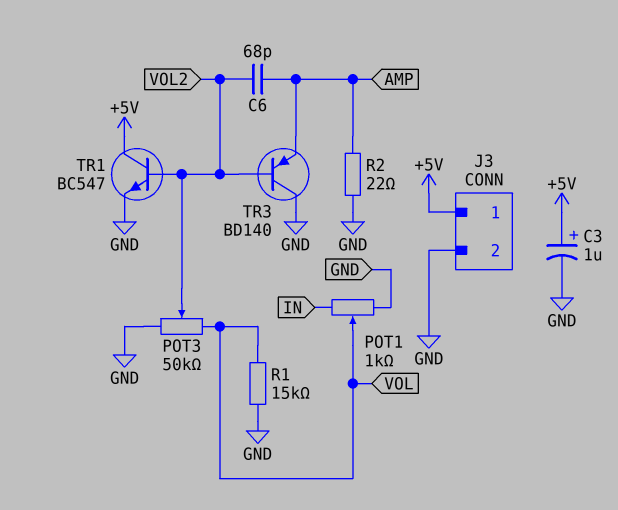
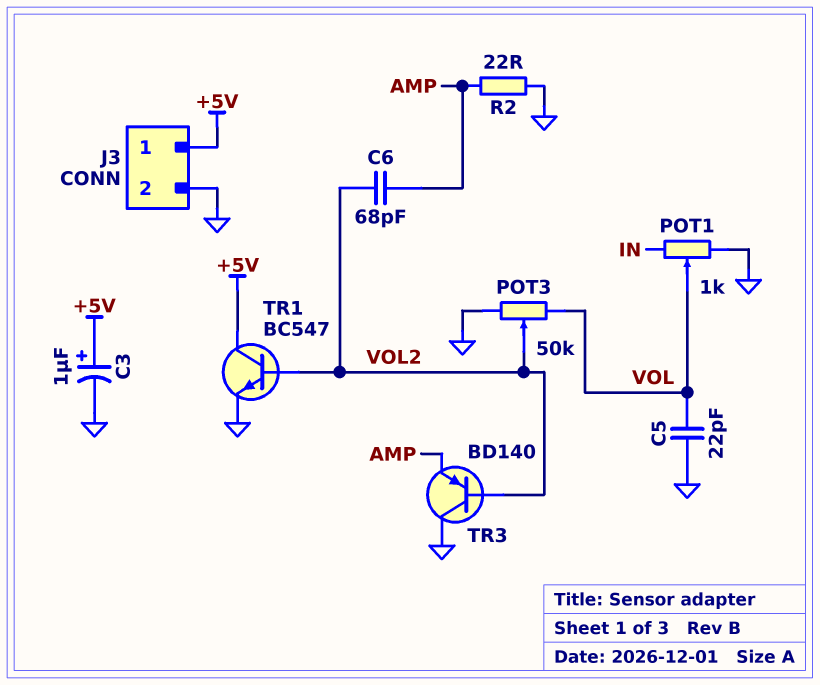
C5: none -> 22pF (GND, VOL)
R1: 15k (GND, VOL) -> none

